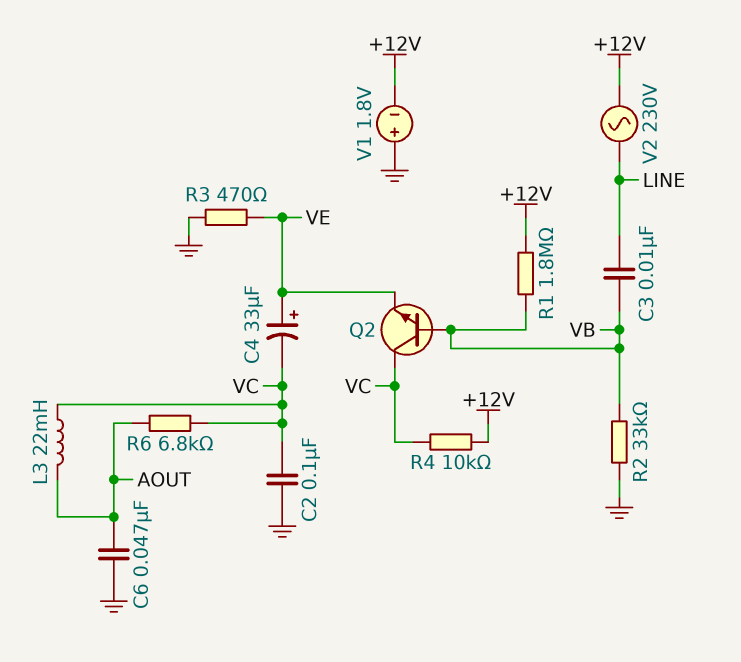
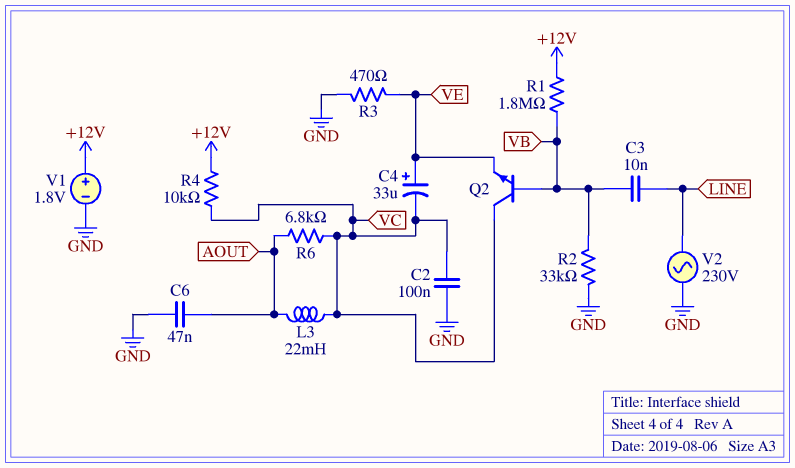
V1: 1.8V (plus GND, minus +12V) -> 1.8V (plus +12V, minus GND)
V2: AC 230V (+12V, LINE) -> AC 230V (GND, LINE)

